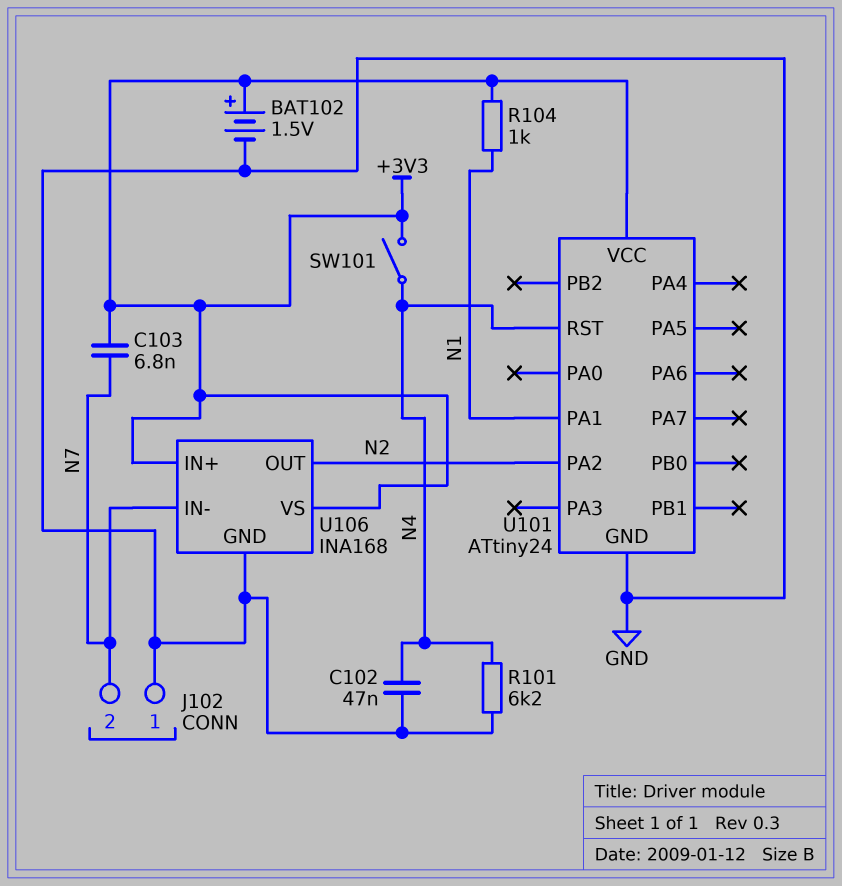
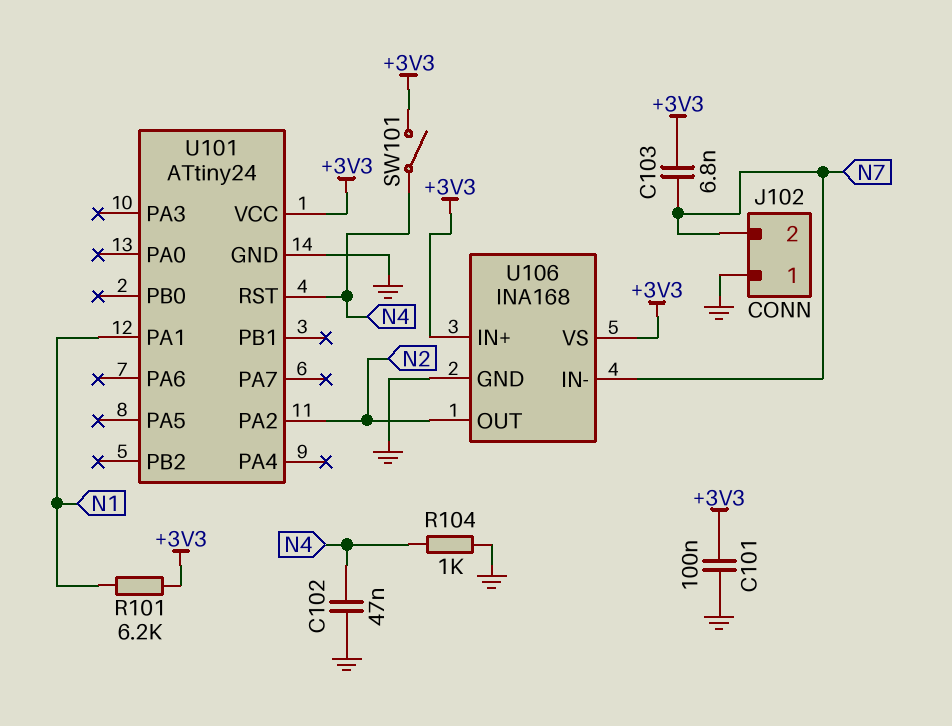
BAT102: 1.5V (plus +3V3, minus GND) -> none
C101: none -> 100nF (+3V3, GND)
R101: 6.2k (GND, N4) -> 6.2k (+3V3, N1)
R104: 1k (+3V3, N1) -> 1k (GND, N4)

